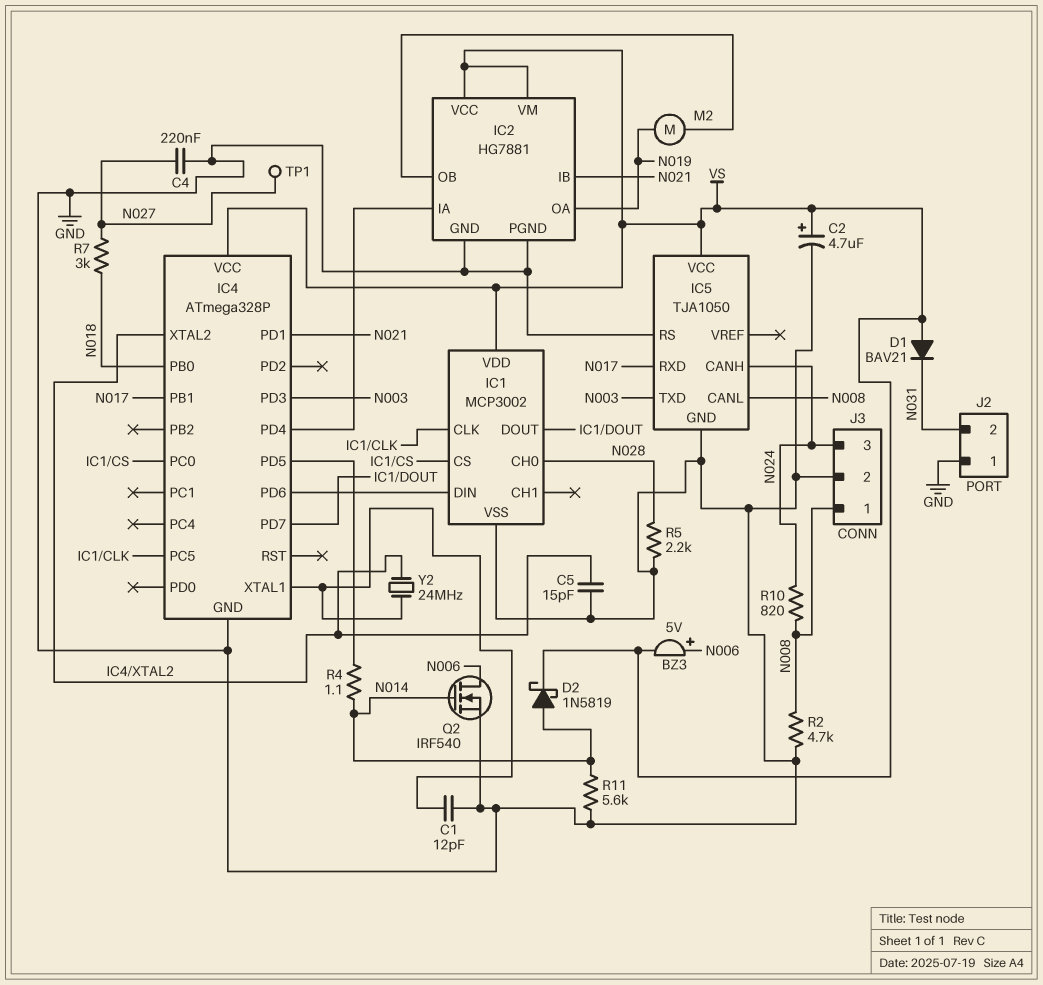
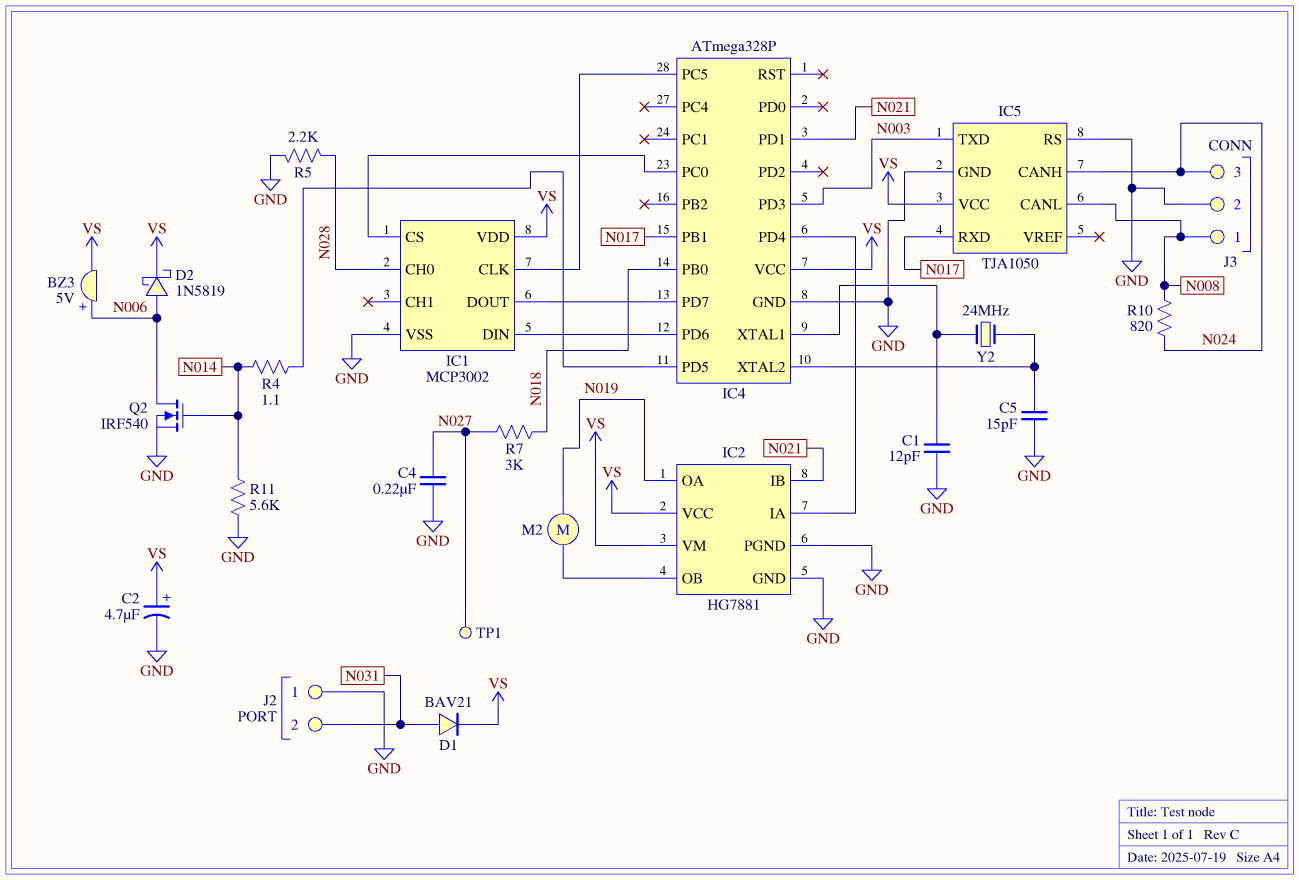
D1: diode BAV21 (A VS, K N031) -> diode BAV21 (A N031, K VS)
D2: schottky 1N5819 (A N014, K VS) -> schottky 1N5819 (A N006, K VS)
R2: 4.7k (GND, N008) -> none

